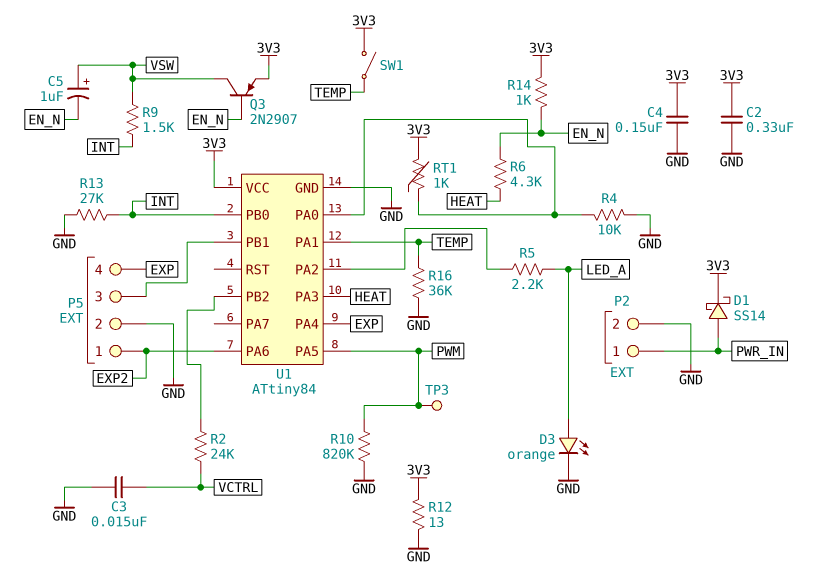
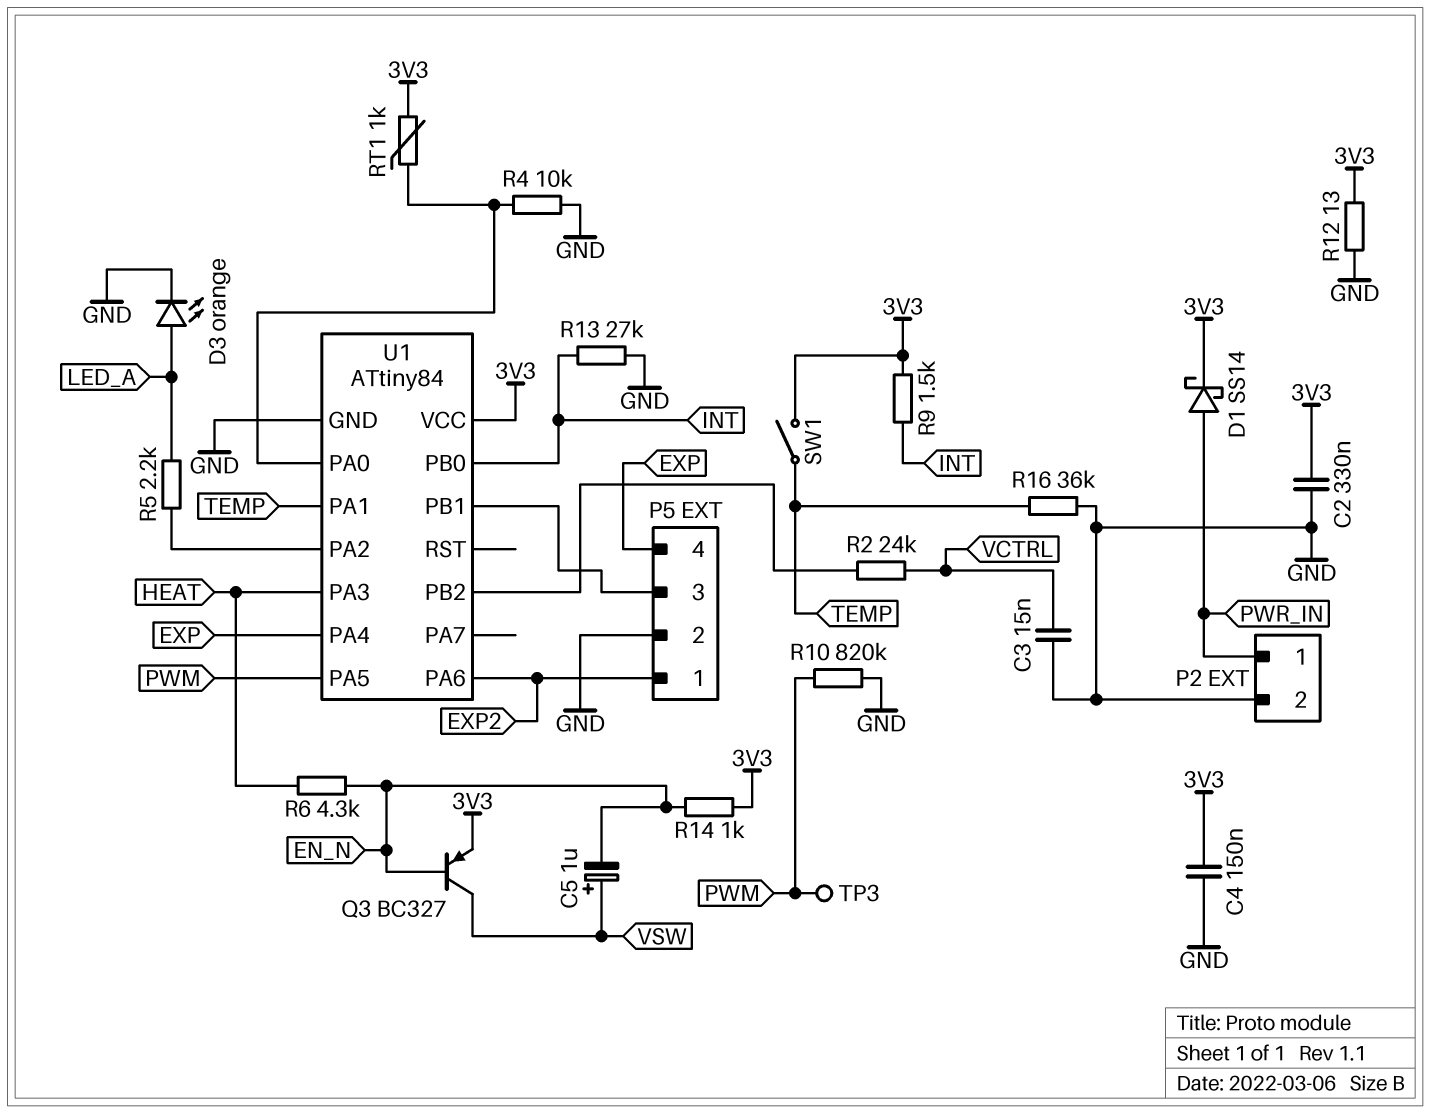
Q3: PNP 2N2907 (B EN_N, C VSW, E 3V3) -> PNP BC327 (B EN_N, C VSW, E 3V3)
R9: 1.5k (INT, VSW) -> 1.5k (3V3, INT)

